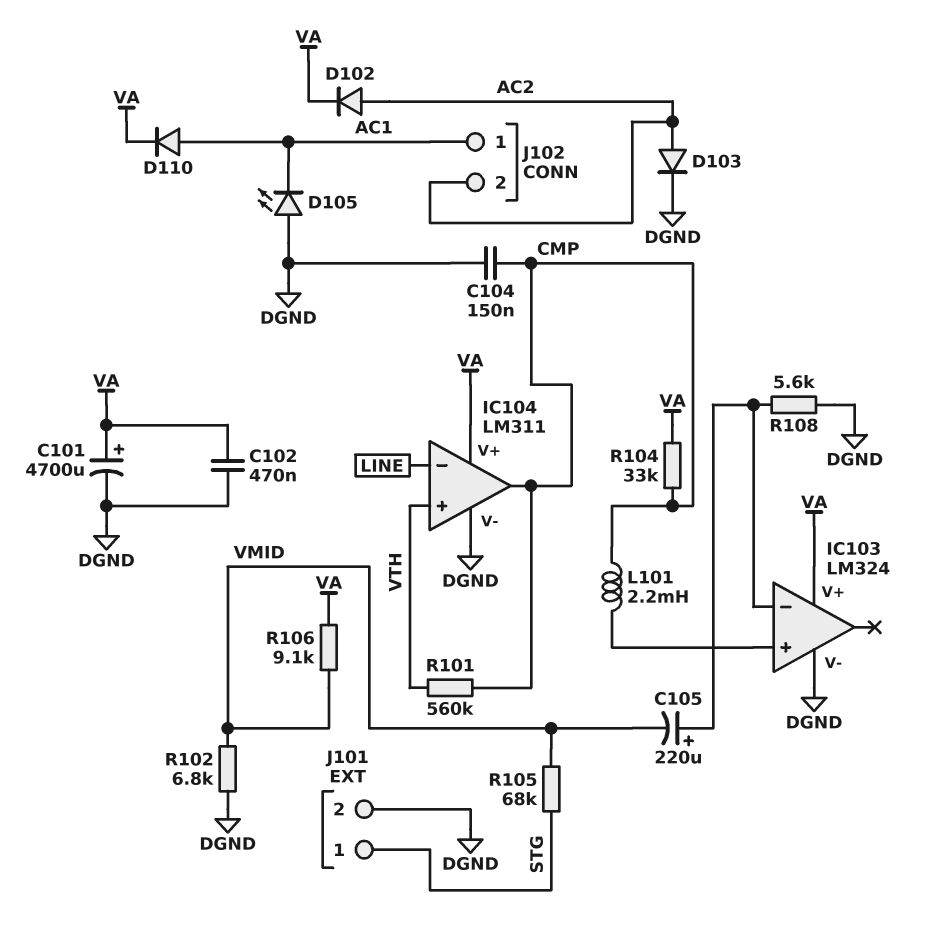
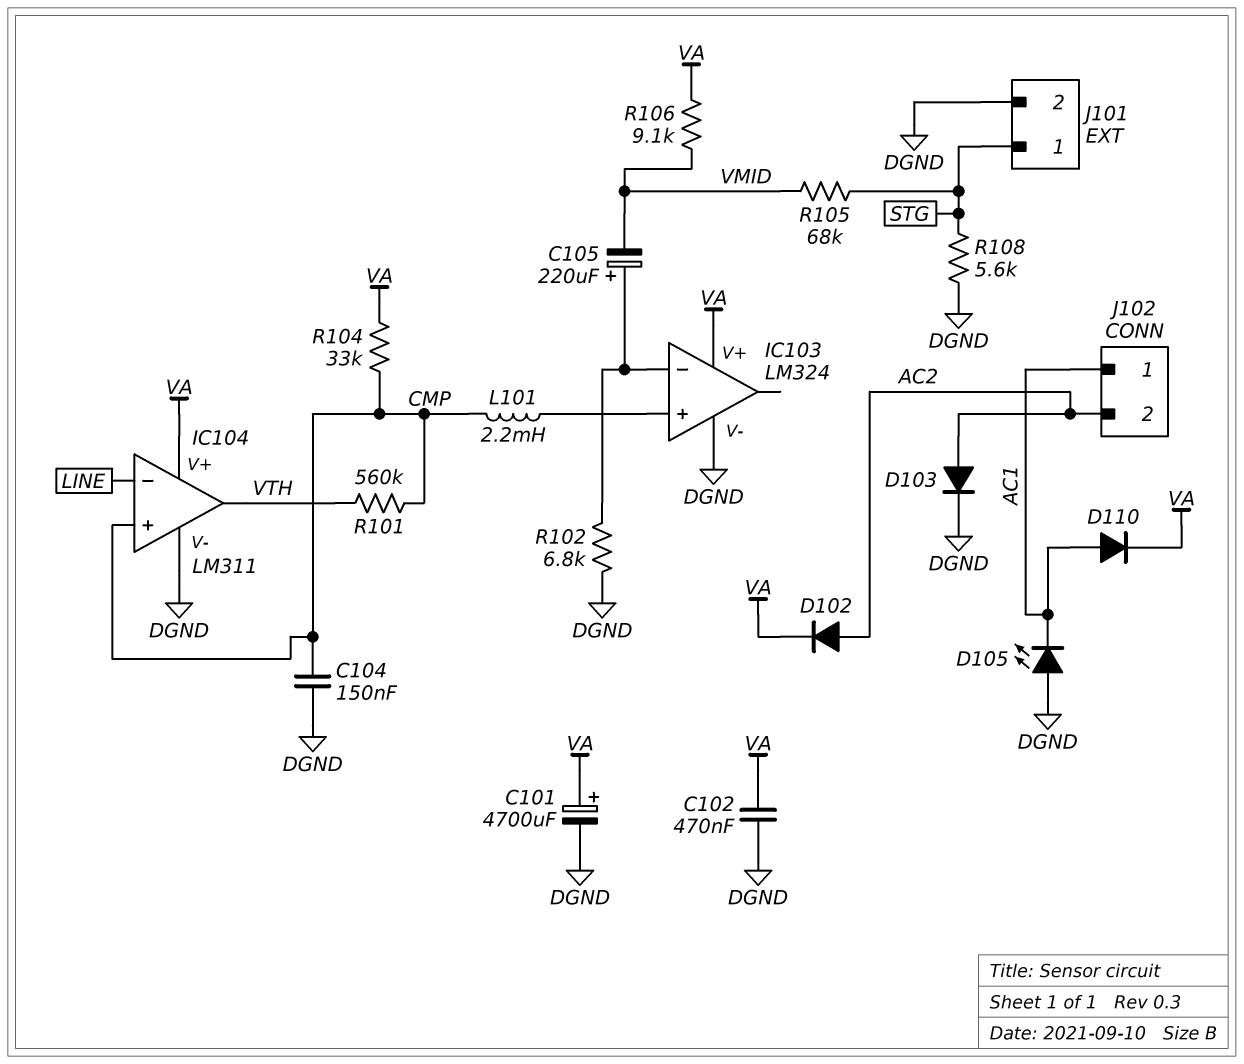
IC104 pin in+: VTH -> CMP
IC104 pin out: CMP -> VTH
R102: 6.8k (DGND, VMID) -> 6.8k (DGND, IC103/in-)
R108: 5.6k (DGND, IC103/in-) -> 5.6k (DGND, STG)

